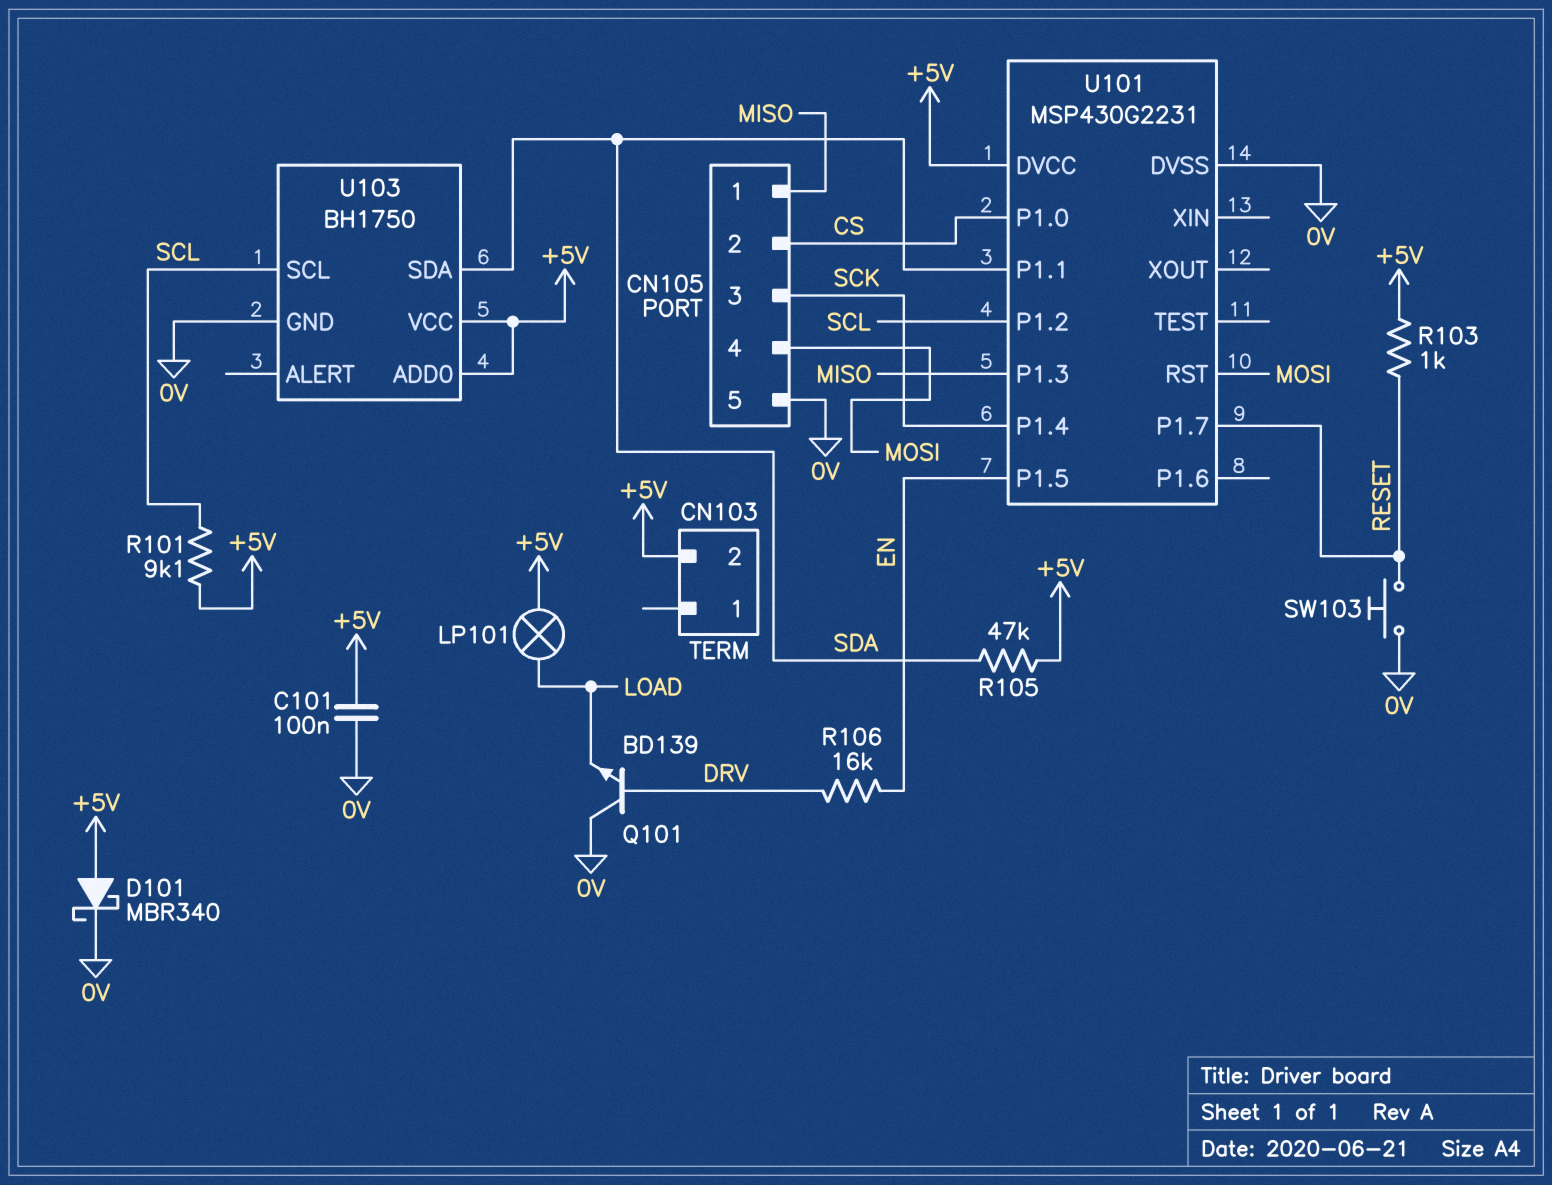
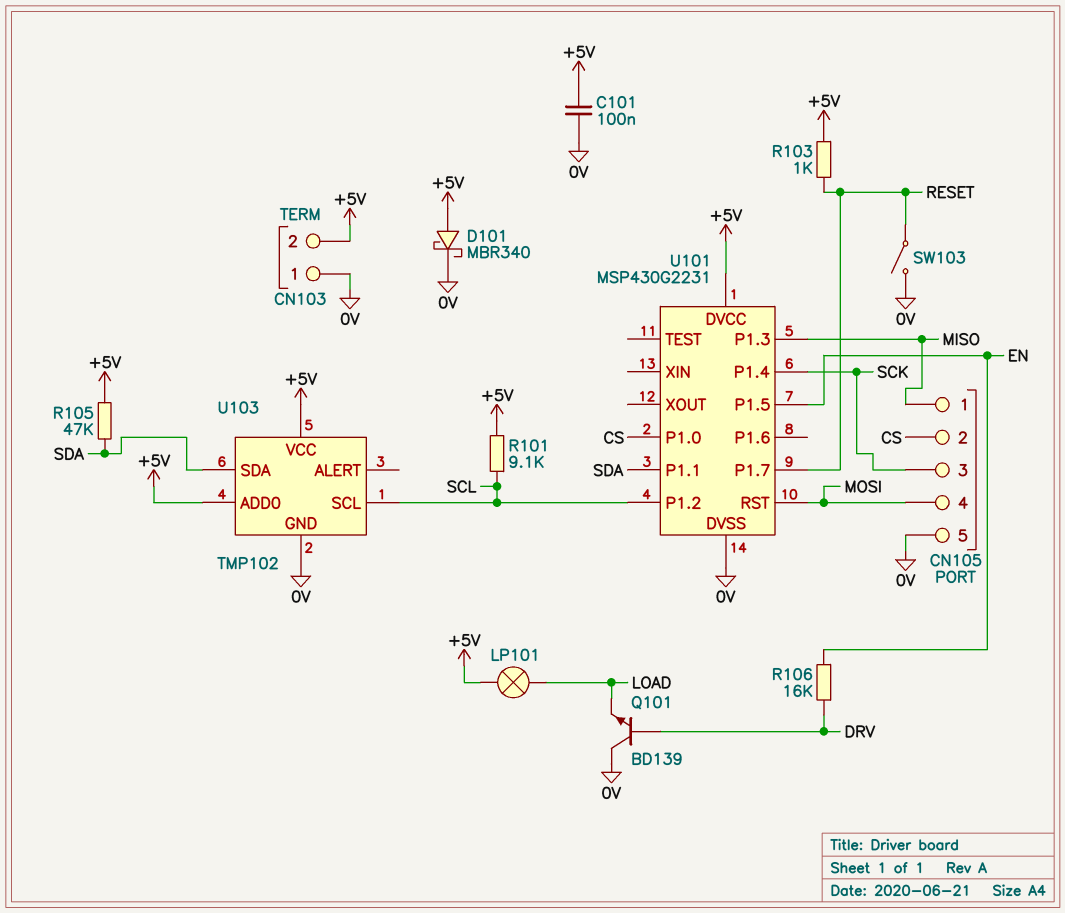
CN103 pin 1: none -> 0V
SW103: button (0V, RESET) -> switch (0V, RESET)
U103: BH1750 -> TMP102

